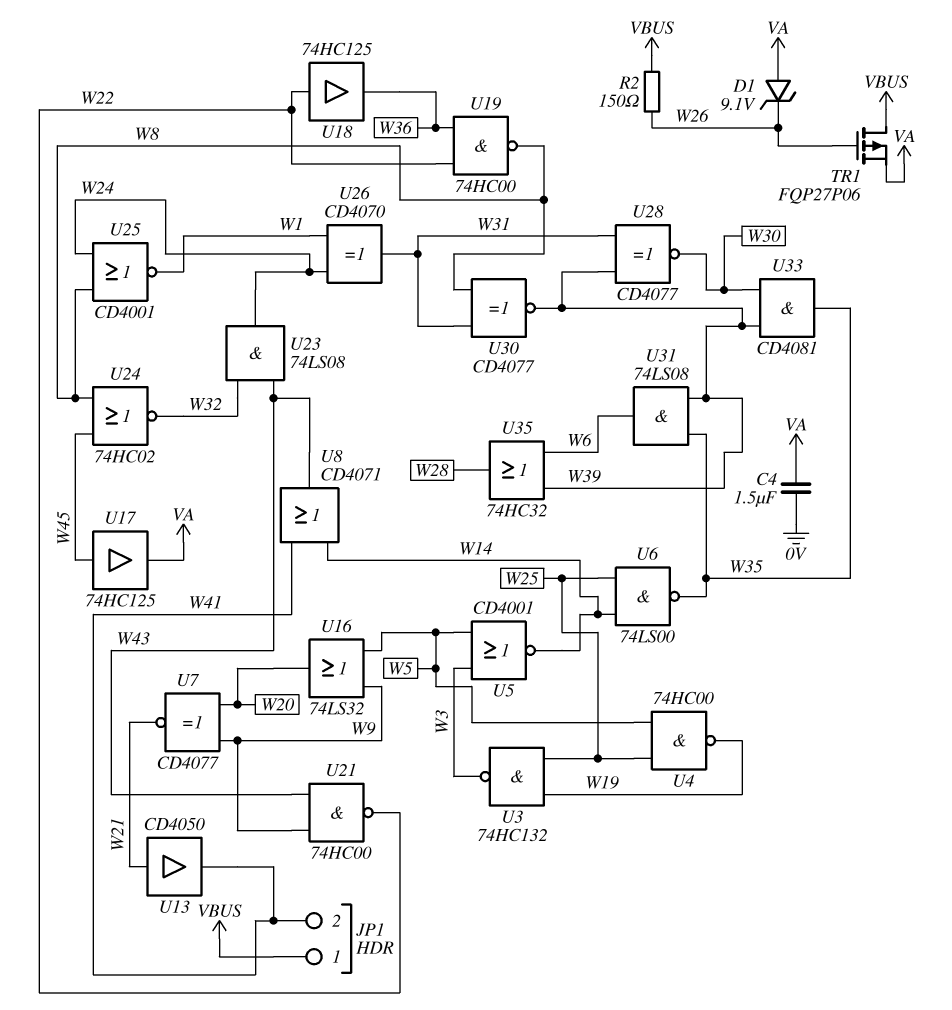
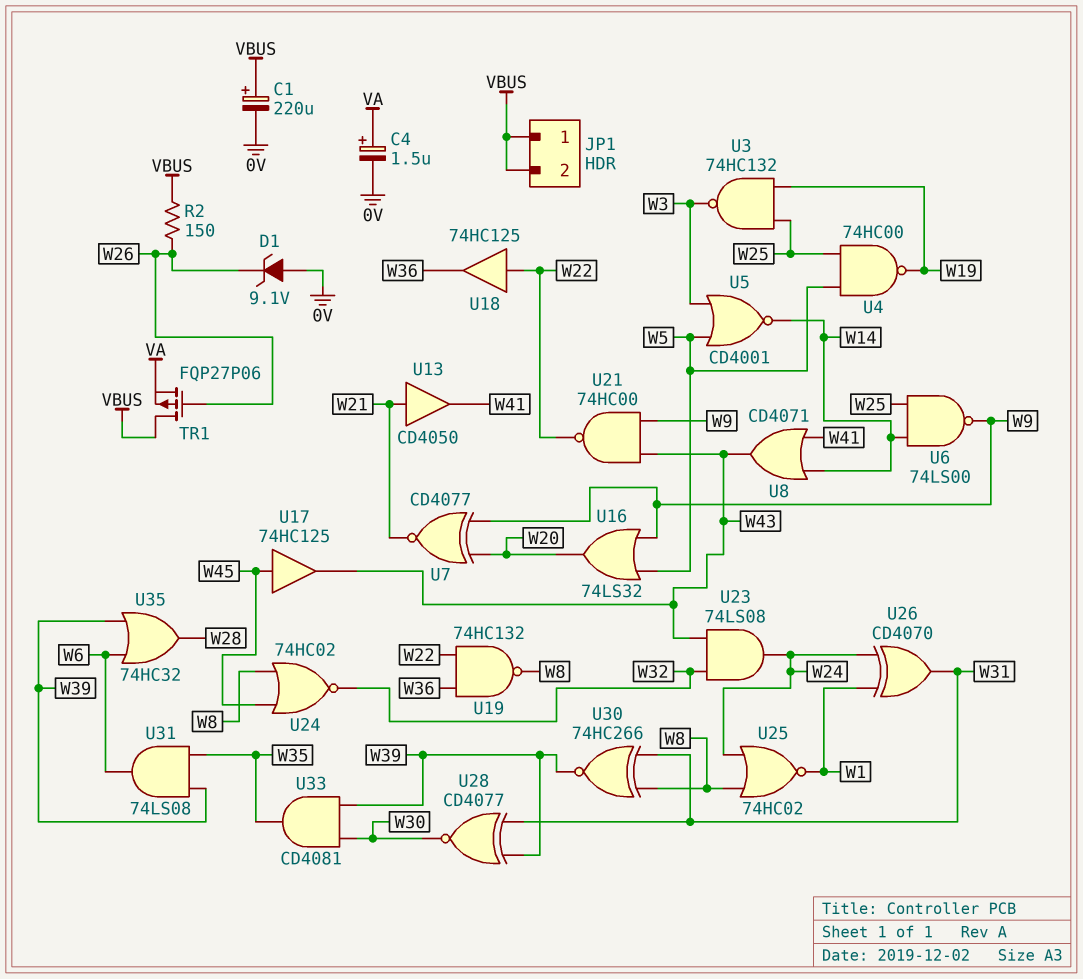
C1: none -> 220uF (plus VBUS, minus 0V)
C4: 1.5uF (0V, VA) -> 1.5uF (plus VA, minus 0V)
D1: zener 9.1V (A VA, K W26) -> zener 9.1V (A 0V, K W26)
JP1 pin 2: W41 -> VBUS
U6: NAND 74LS00 (in W14, in W25, out W35) -> NAND 74LS00 (in W14, in W25, out W9)
U17: buffer 74HC125 (in W45, out VA) -> buffer 74HC125 (in W45, out W43)
U19: NAND 74HC00 (in W22, in W36, out W8) -> NAND 74HC132 (in W22, in W36, out W8)
U25: NOR CD4001 (in W8, in W24, out W1) -> NOR 74HC02 (in W8, in W24, out W1)
U30: XNOR CD4077 (in W8, in W31, out W39) -> XNOR 74HC266 (in W8, in W31, out W39)

